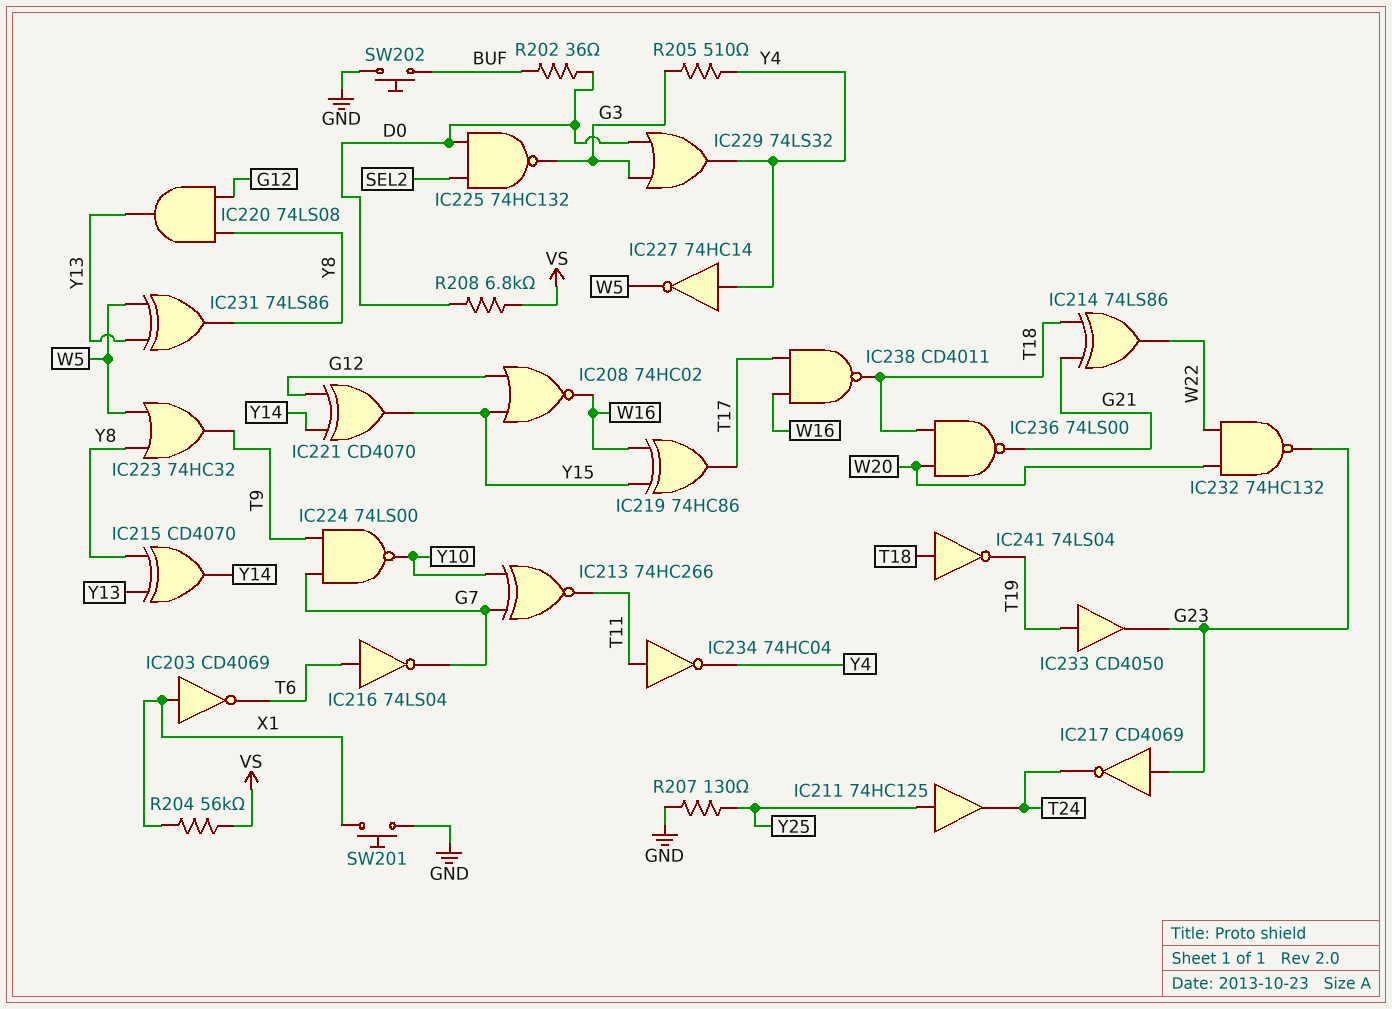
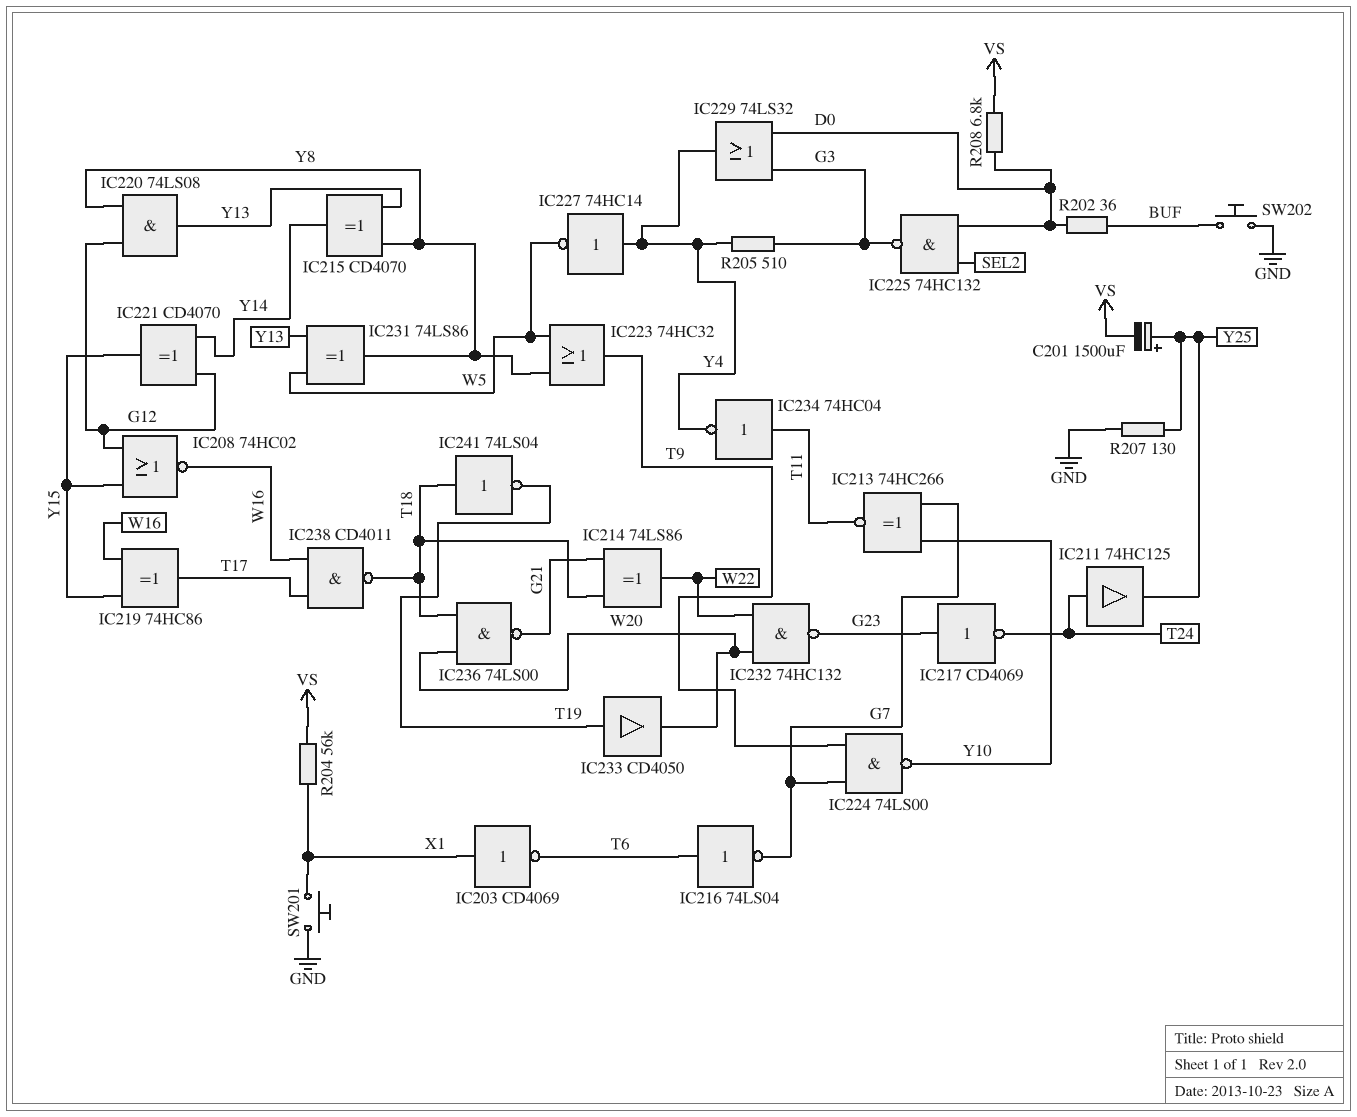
C201: none -> 1500uF (plus Y25, minus VS)
IC211: buffer 74HC125 (in Y25, out T24) -> buffer 74HC125 (in T24, out Y25)
IC233: buffer CD4050 (in T19, out G23) -> buffer CD4050 (in T19, out W20)

